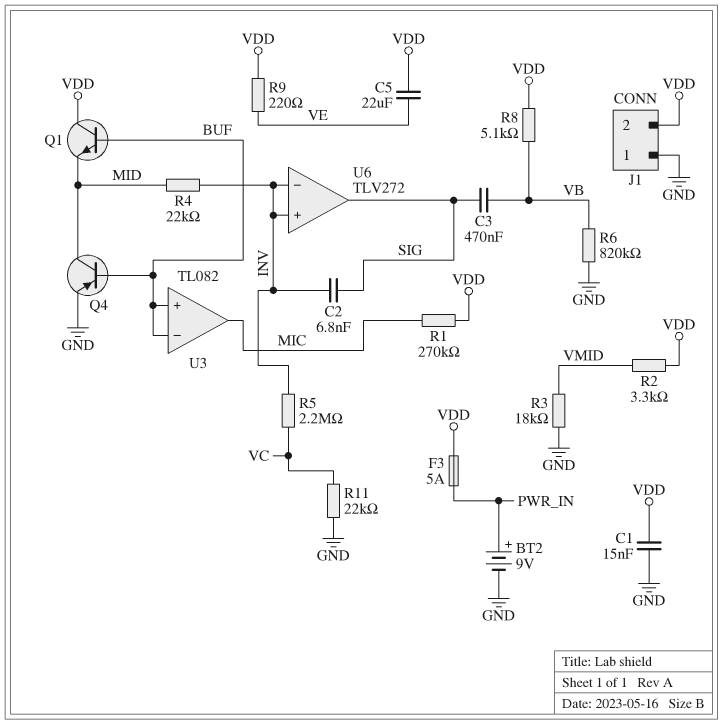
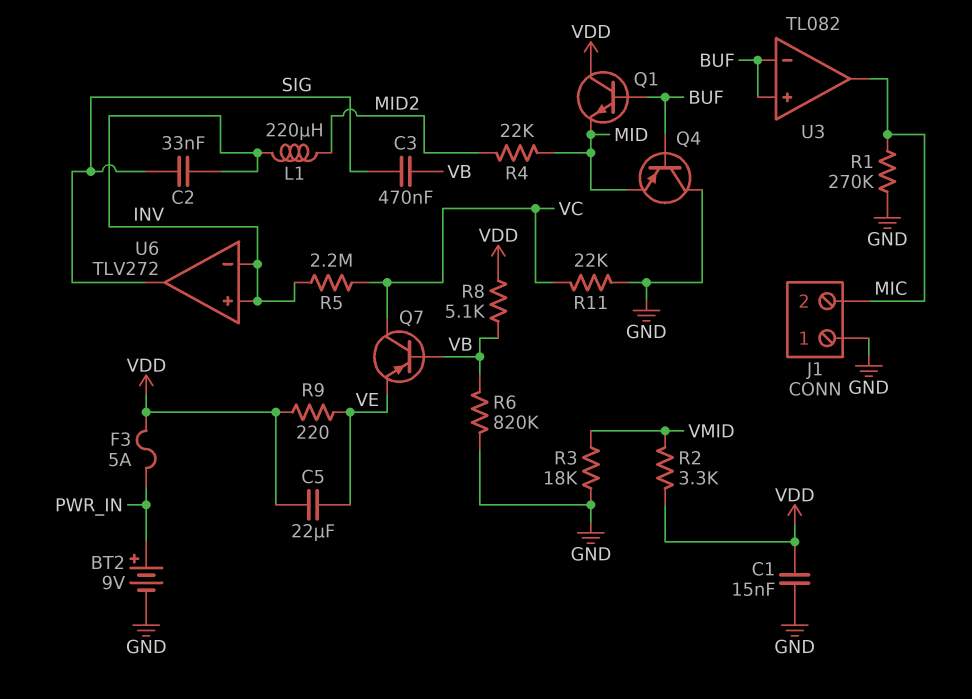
C2: 6.8nF (INV, SIG) -> 33nF (INV, SIG)
J1 pin 2: VDD -> MIC
L1: none -> 220uH (INV, MID2)
Q4: PNP (B BUF, C MID, E GND) -> PNP (B BUF, C GND, E MID)
Q7: none -> PNP (B VB, C VC, E VE)
R1: 270k (MIC, VDD) -> 270k (GND, MIC)
R4: 22k (INV, MID) -> 22k (MID, MID2)

